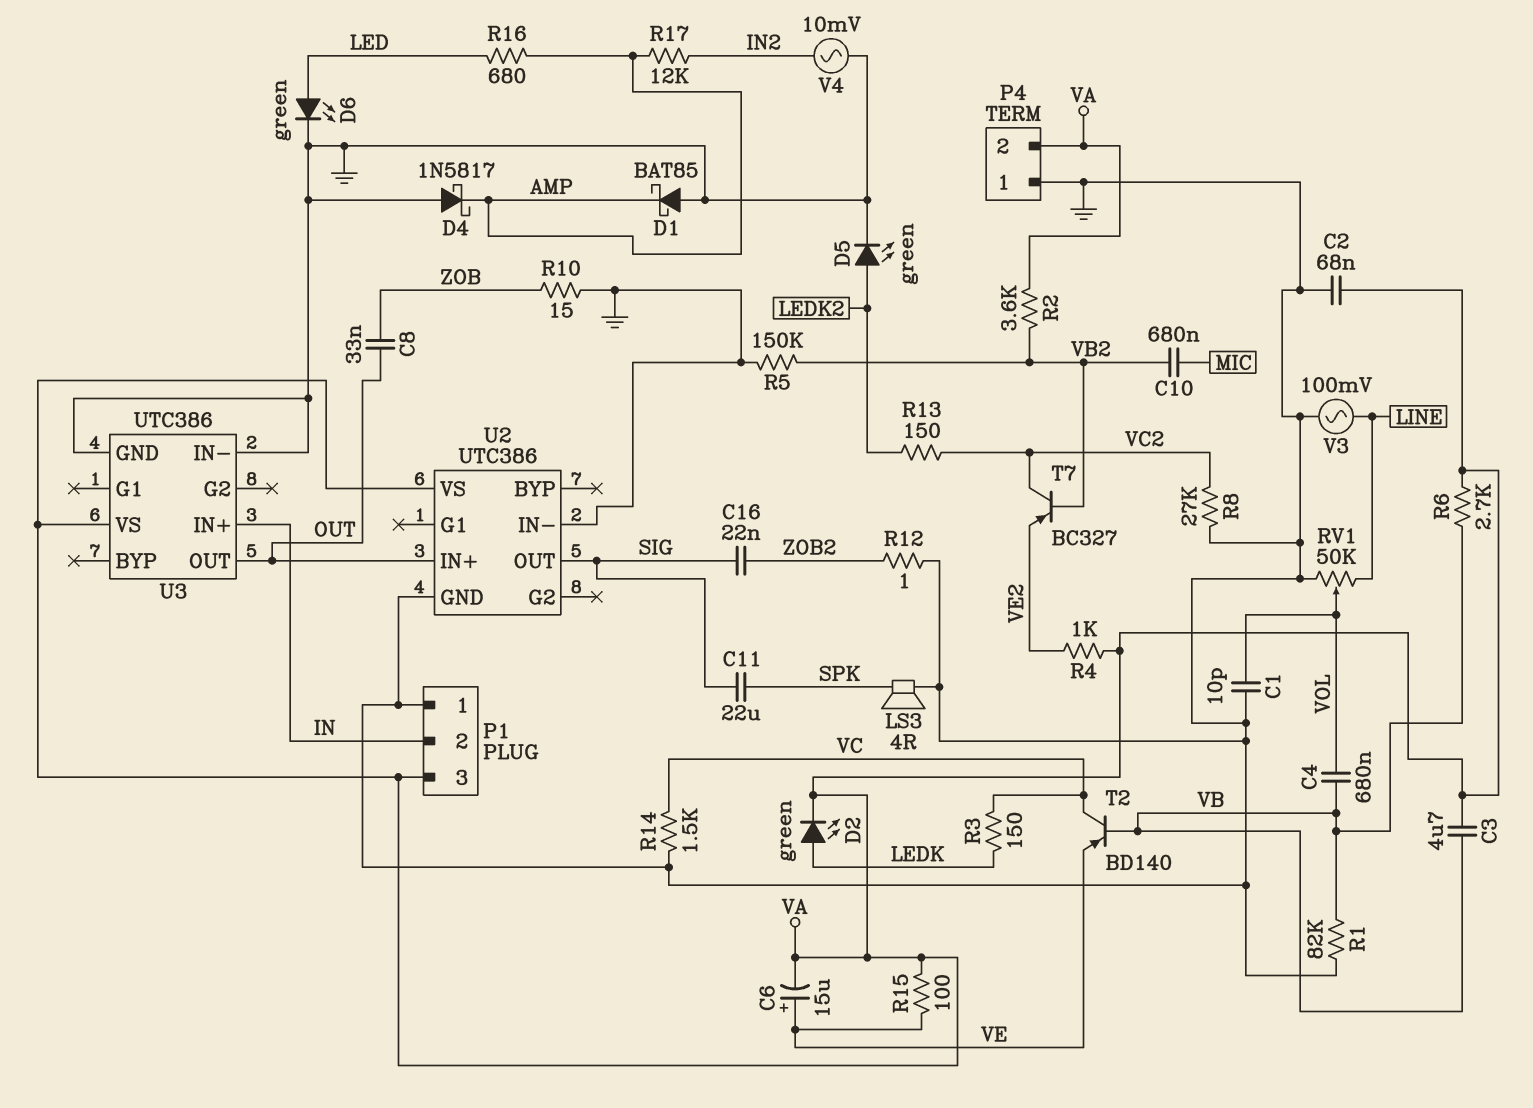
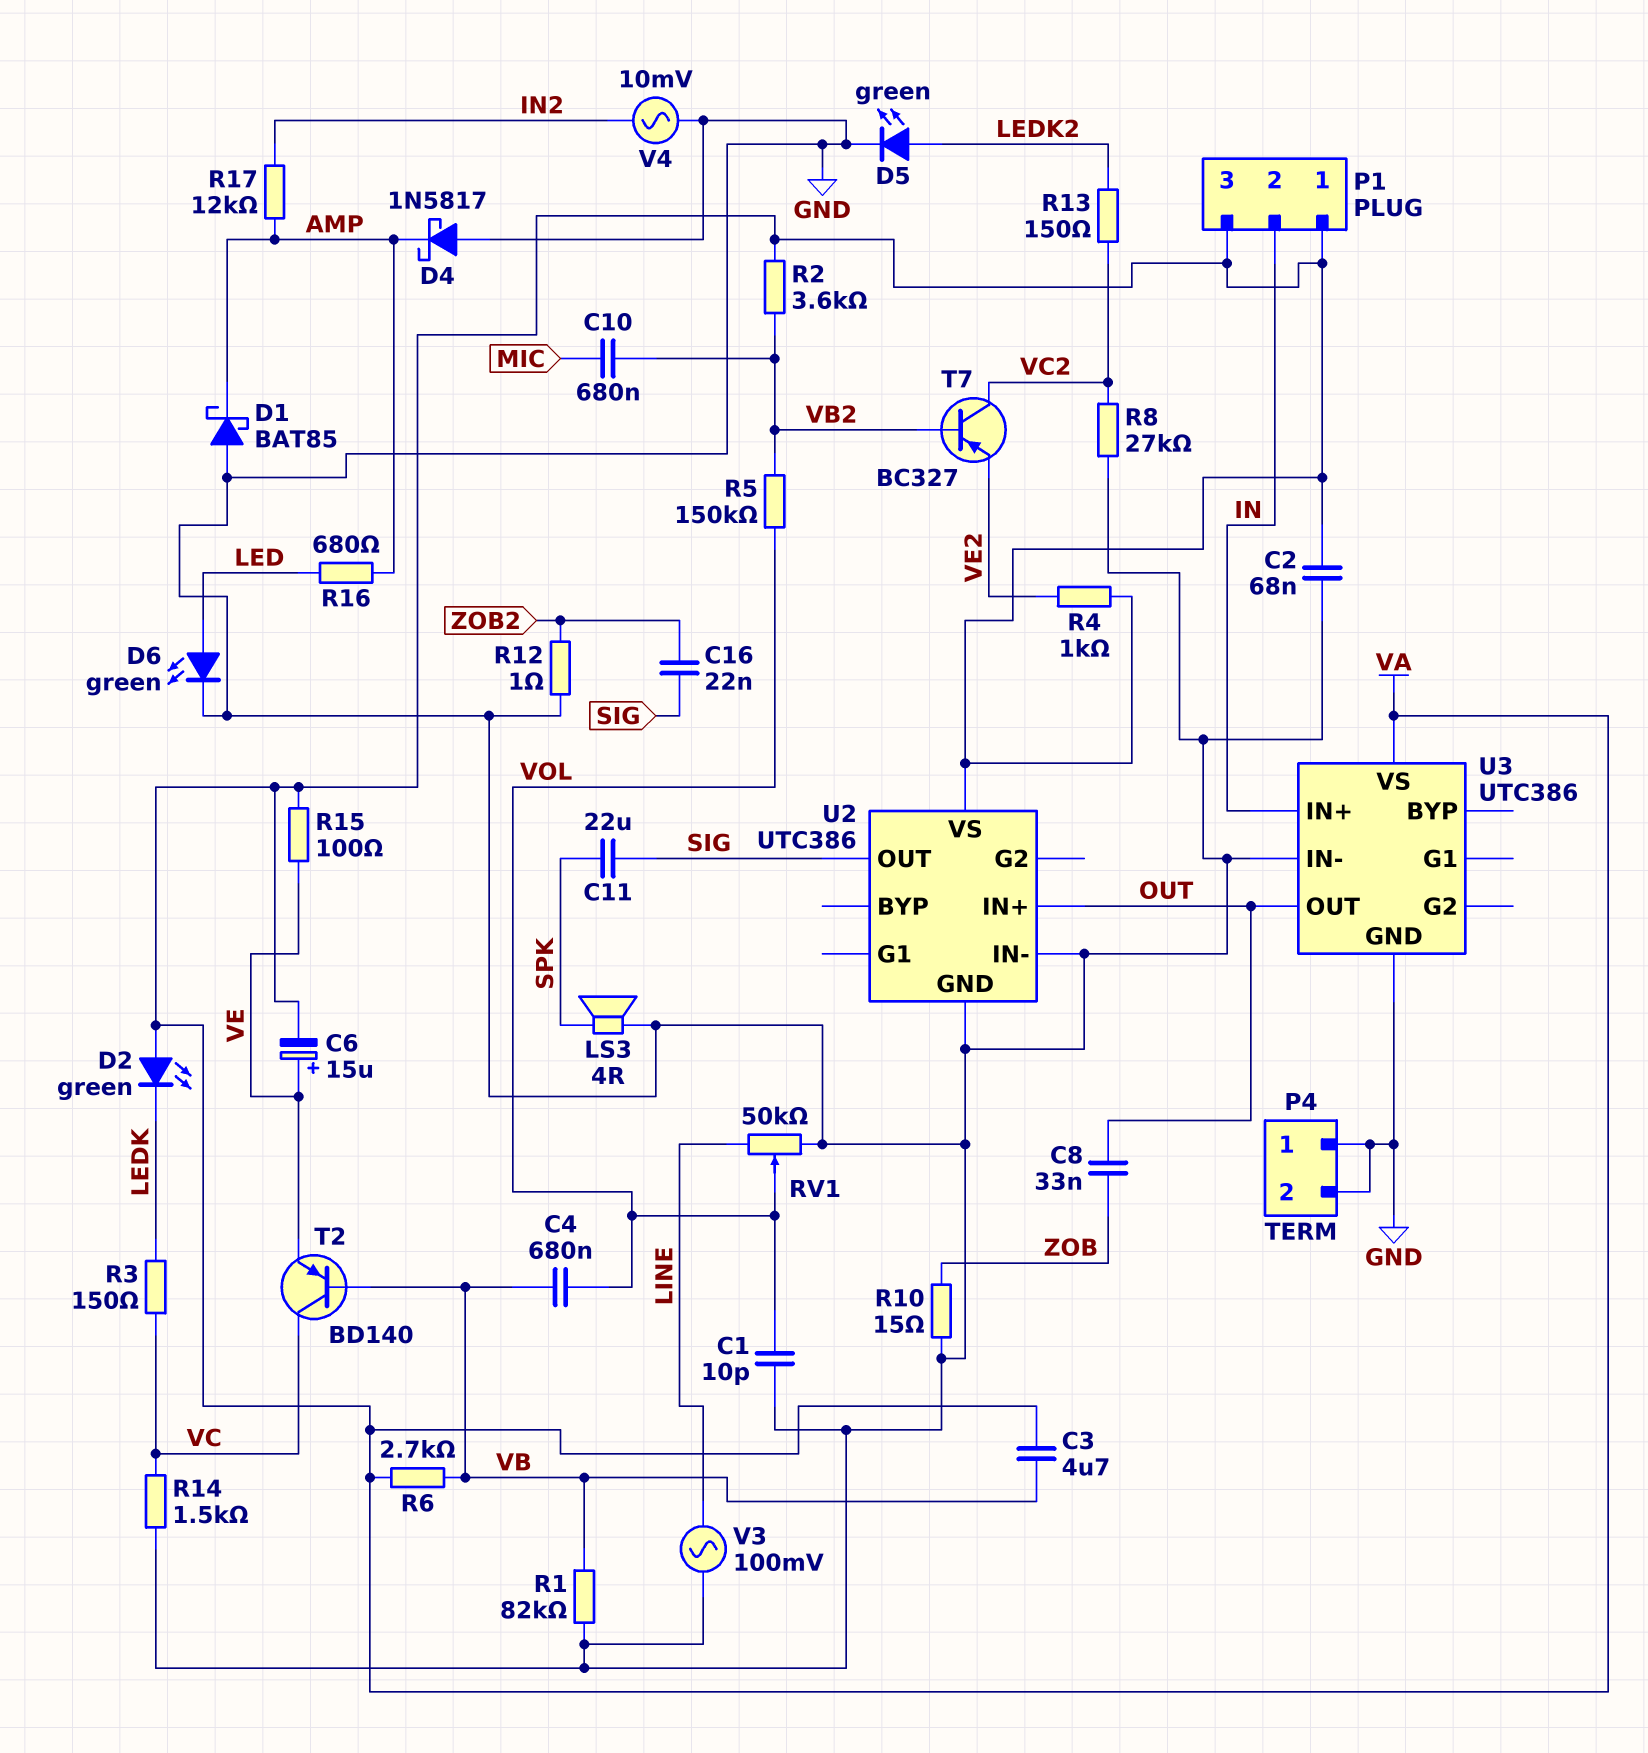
D2: LED green (A LEDK, K VA) -> LED green (A VA, K LEDK)
P1 pin 1: GND -> VA
P4 pin 2: VA -> GND
R5: 150k (GND, VB2) -> 150k (VB2, VOL)

